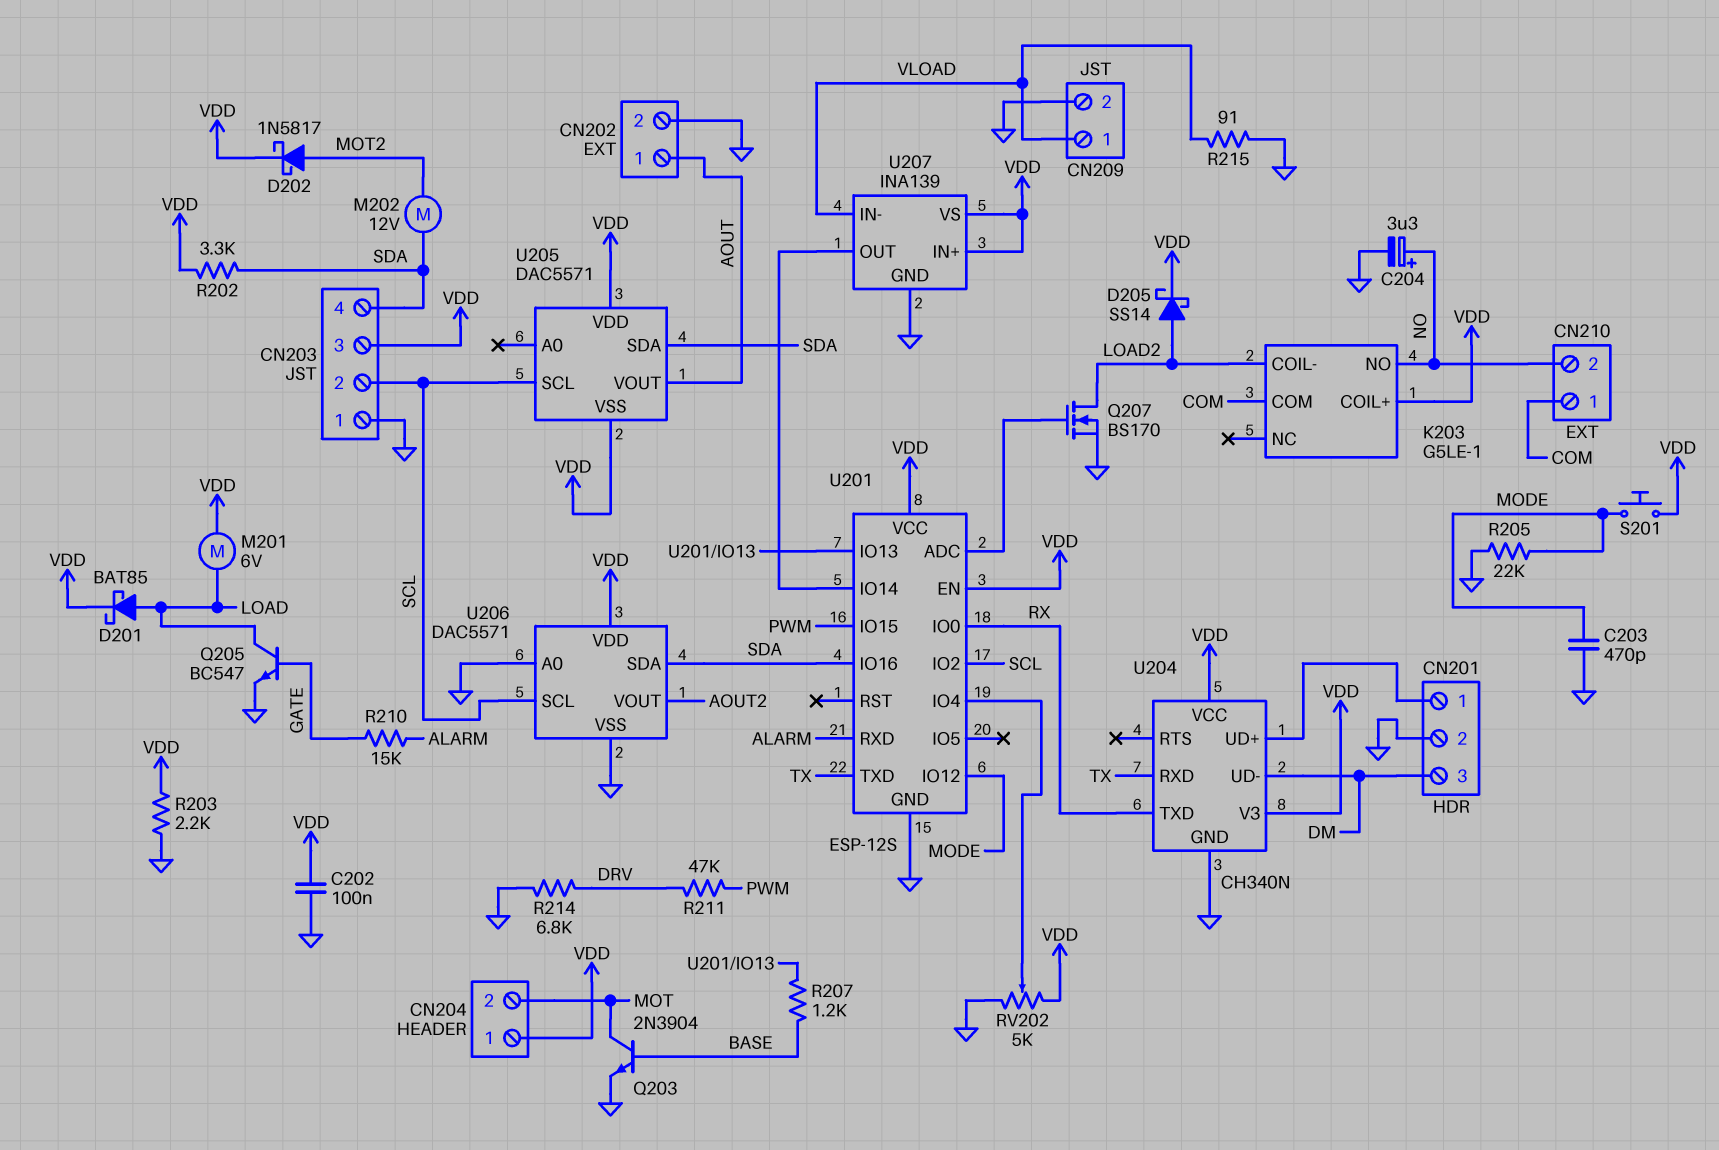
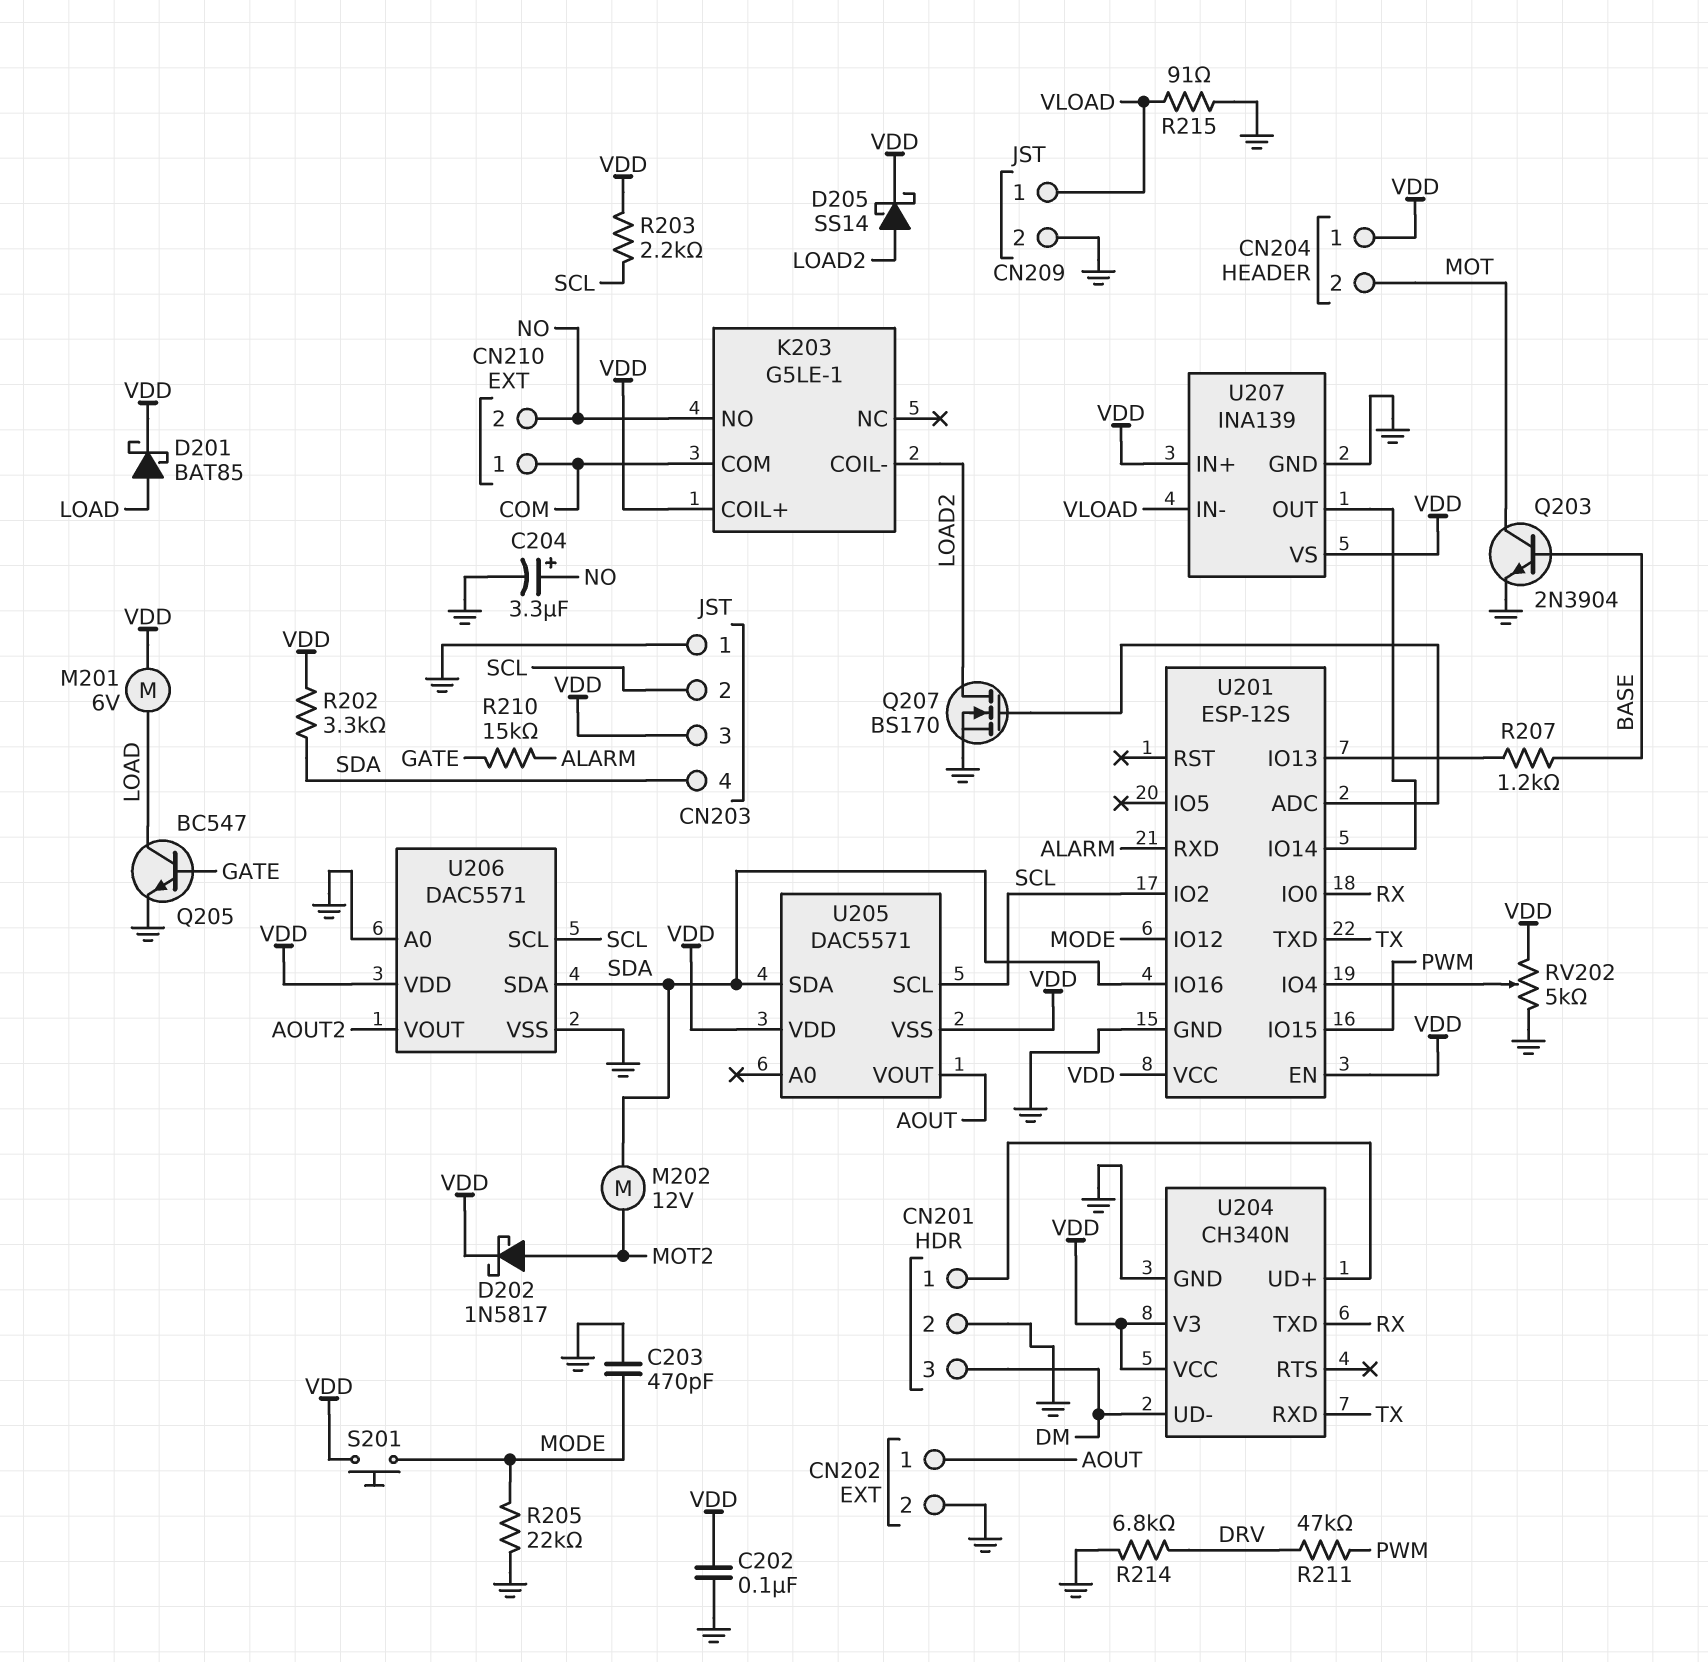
R203: 2.2k (GND, VDD) -> 2.2k (SCL, VDD)

